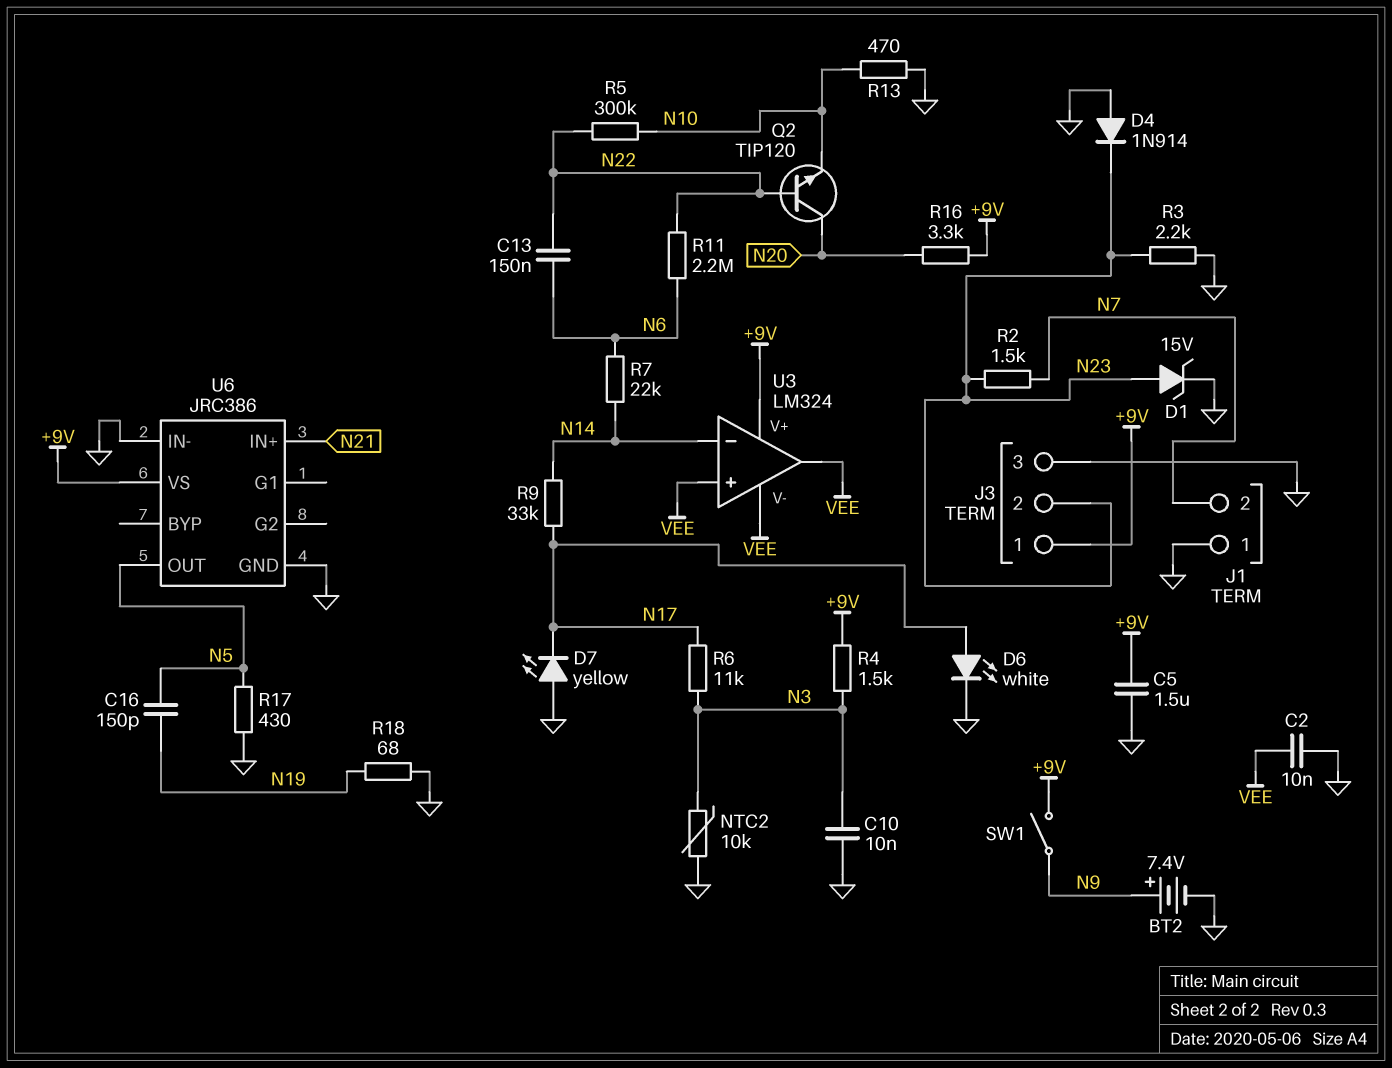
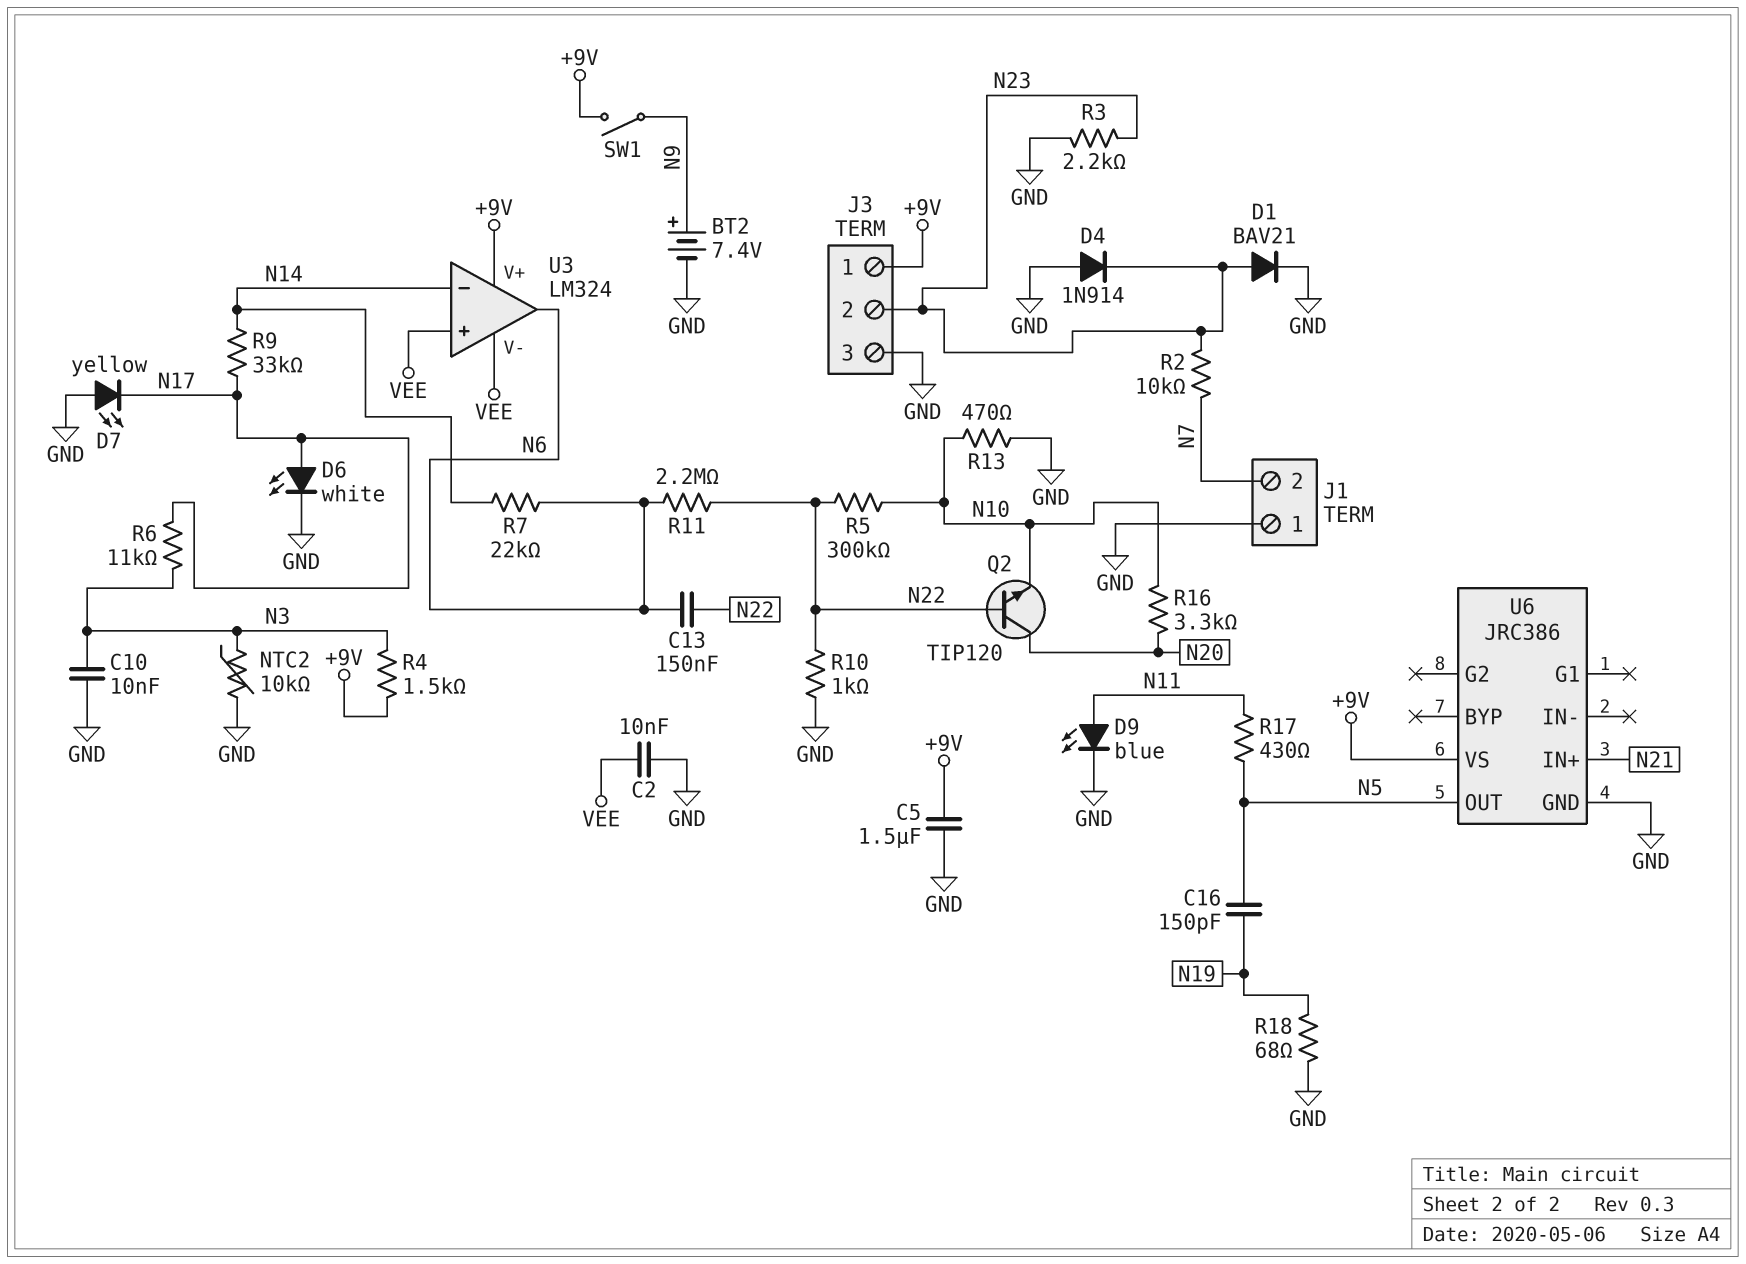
D1: zener 15V (A N23, K GND) -> diode BAV21 (A N23, K GND)
D9: none -> LED blue (A N11, K GND)
R2: 1.5k (N7, N23) -> 10k (N7, N23)
R10: none -> 1k (GND, N22)
R16: 3.3k (+9V, N20) -> 3.3k (N10, N20)
R17: 430 (GND, N5) -> 430 (N5, N11)
U3 pin out: VEE -> N6
U6 pin IN-: GND -> none

